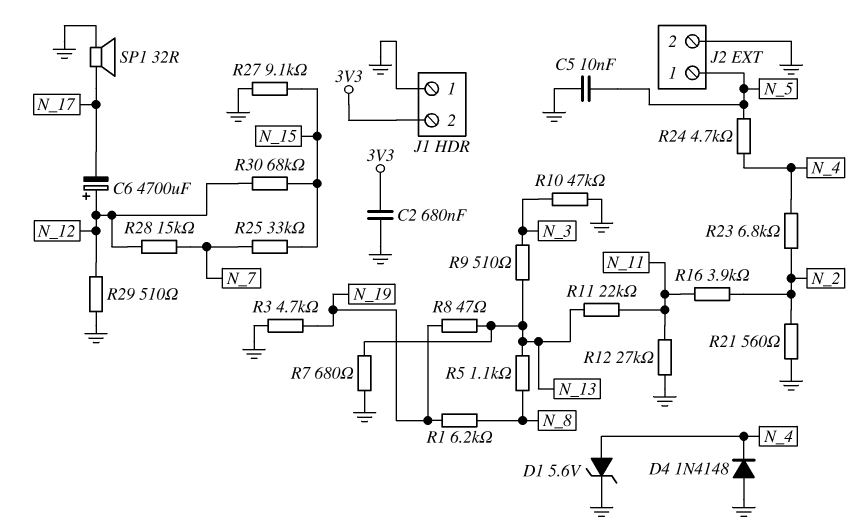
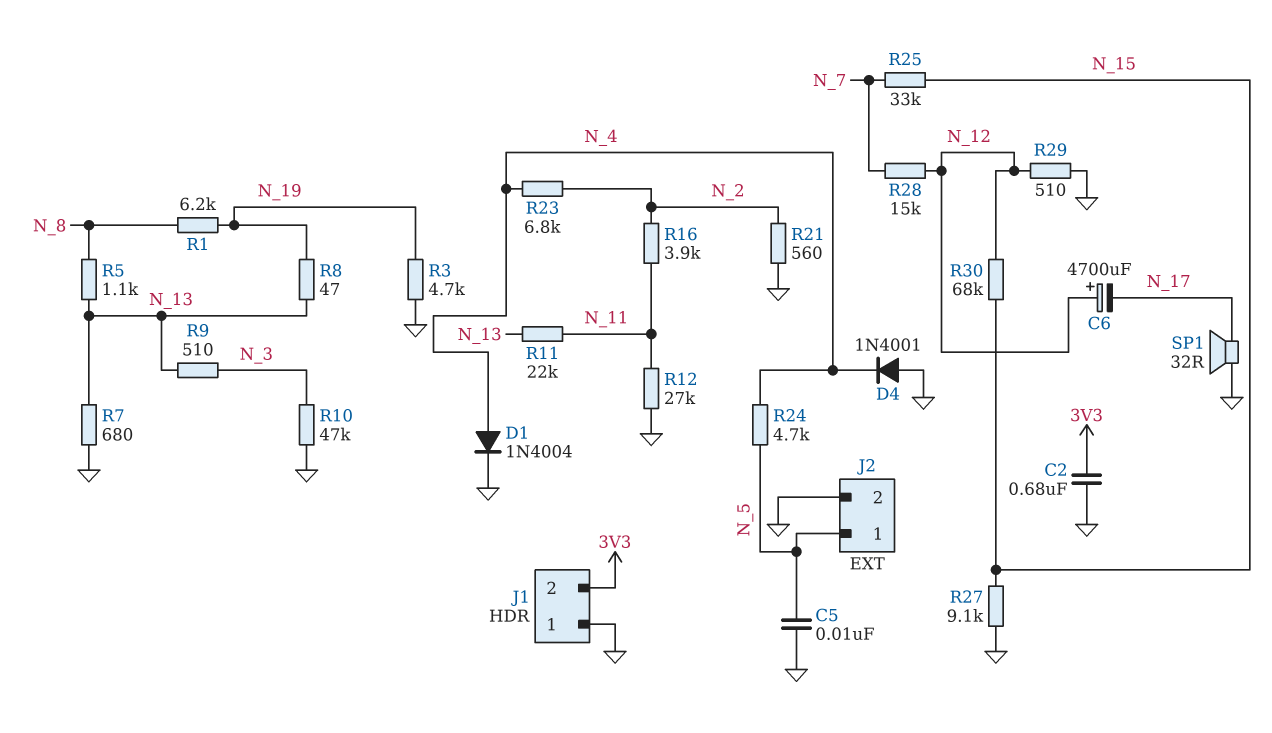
D1: zener 5.6V (A N_4, K GND) -> diode 1N4004 (A N_4, K GND)
D4: diode 1N4148 (A GND, K N_4) -> diode 1N4001 (A GND, K N_4)

